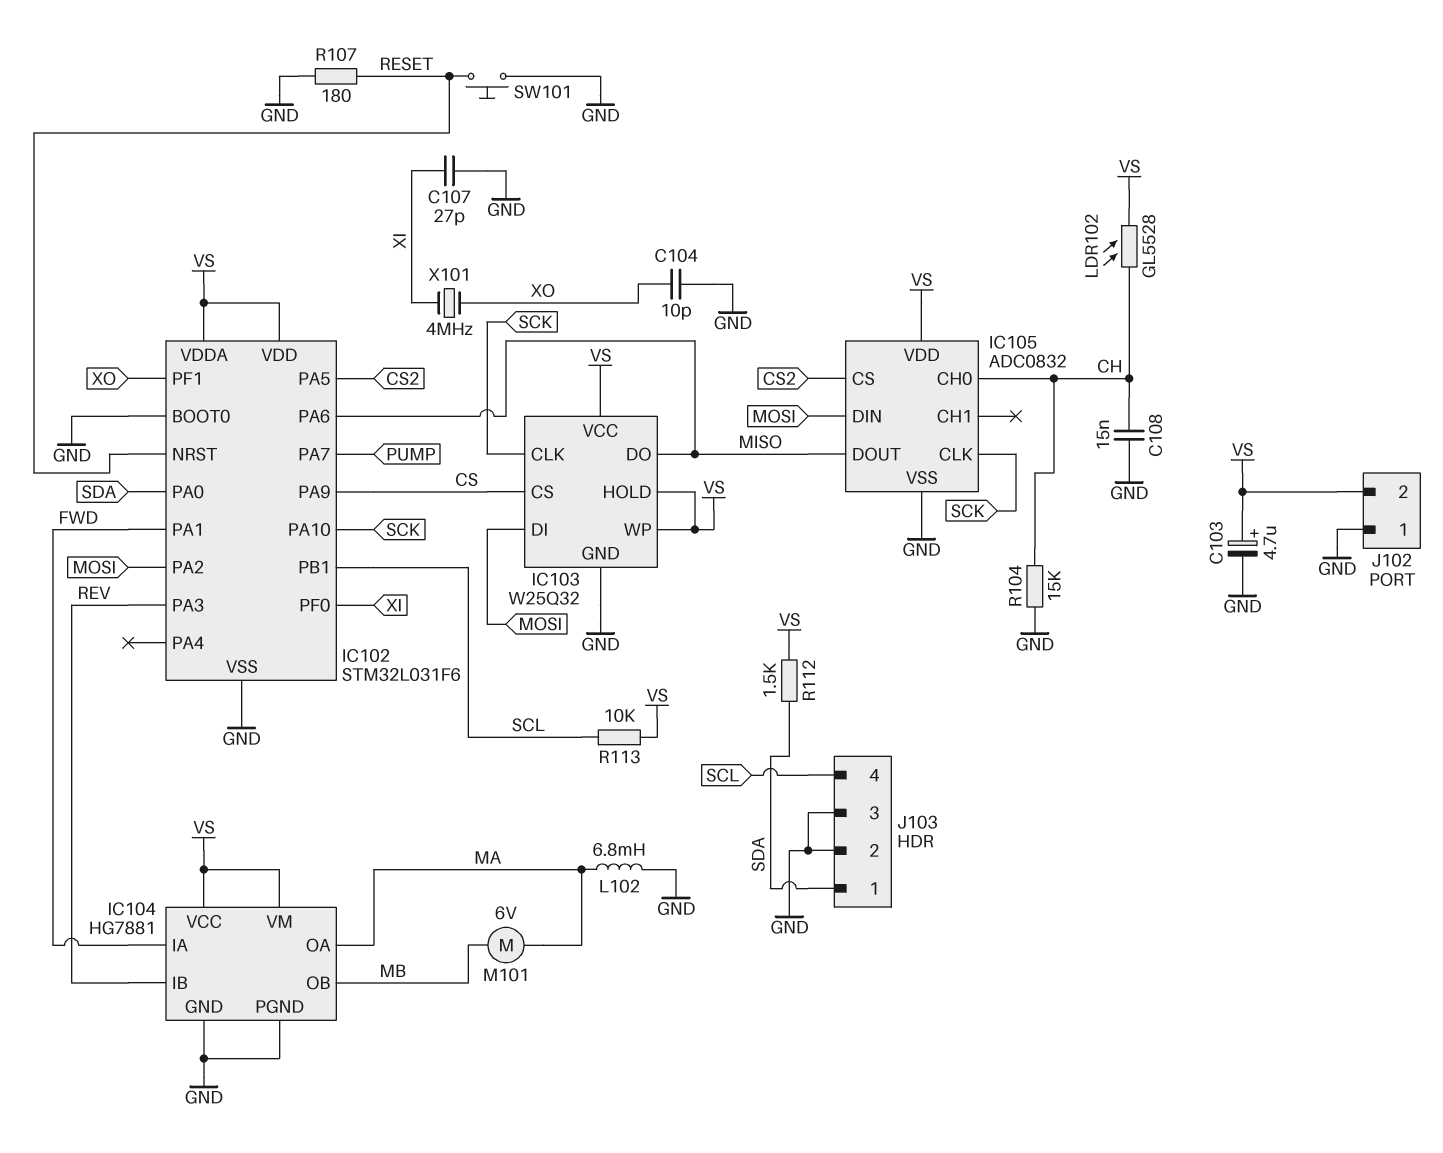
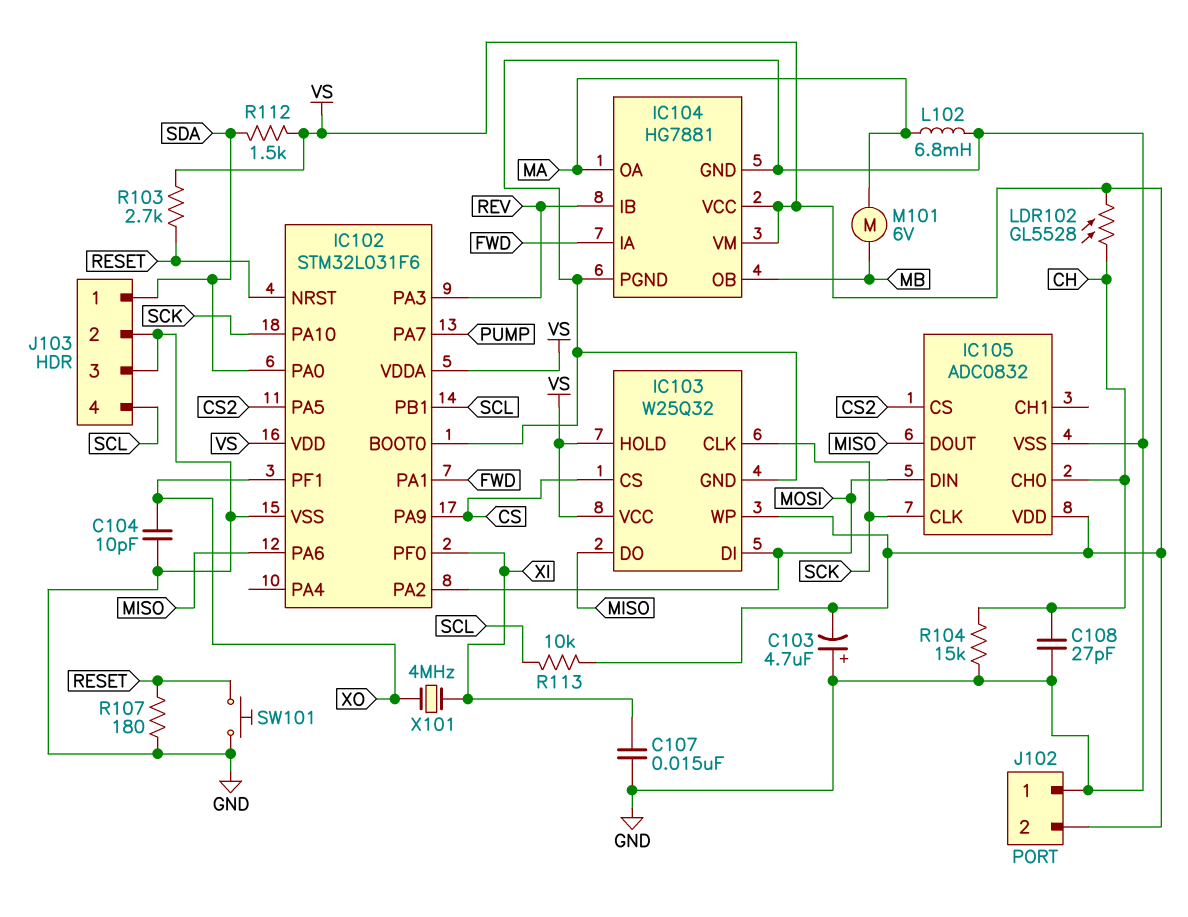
C103: 4.7uF (plus VS, minus GND) -> 4.7uF (plus GND, minus VS)
C107: 27pF (GND, XI) -> 15nF (GND, XI)
C108: 15nF (CH, GND) -> 27pF (CH, GND)
R103: none -> 2.7k (RESET, VS)

